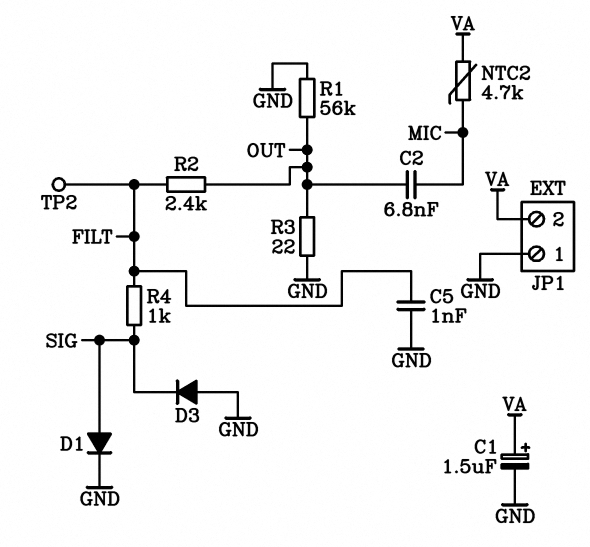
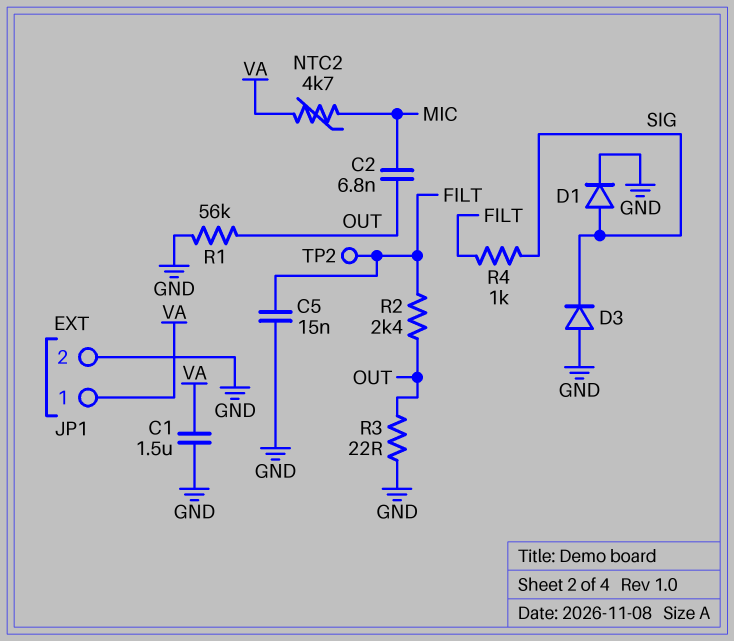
C1: 1.5uF (plus VA, minus GND) -> 1.5uF (GND, VA)
C5: 1nF (FILT, GND) -> 15nF (FILT, GND)
JP1 pin 1: GND -> VA
JP1 pin 2: VA -> GND

